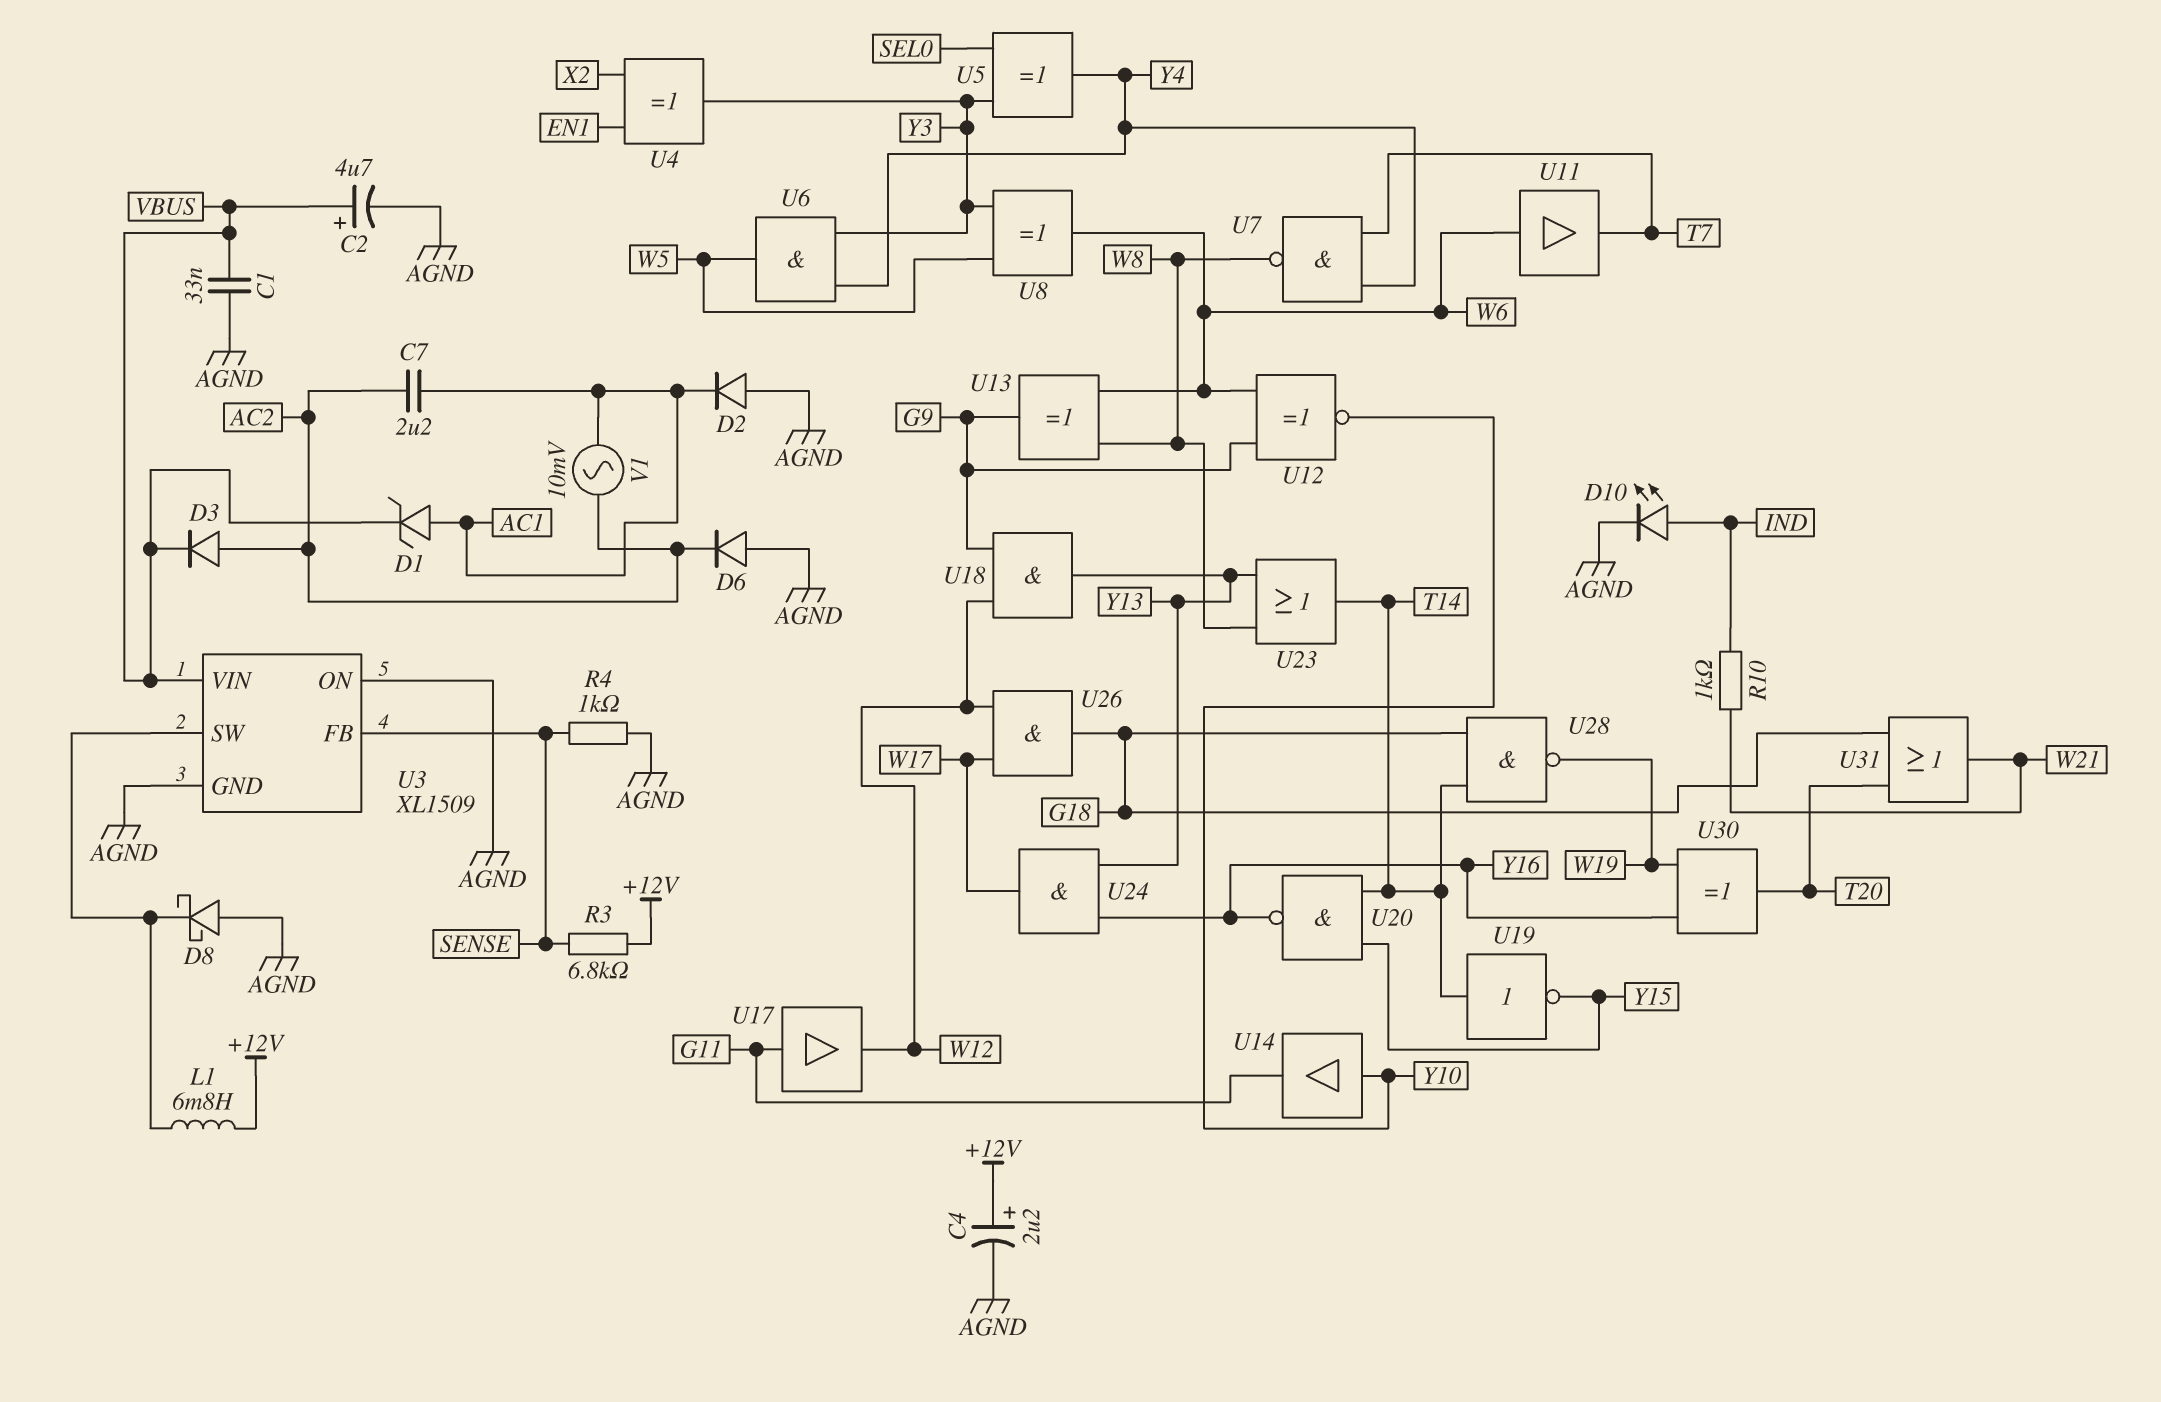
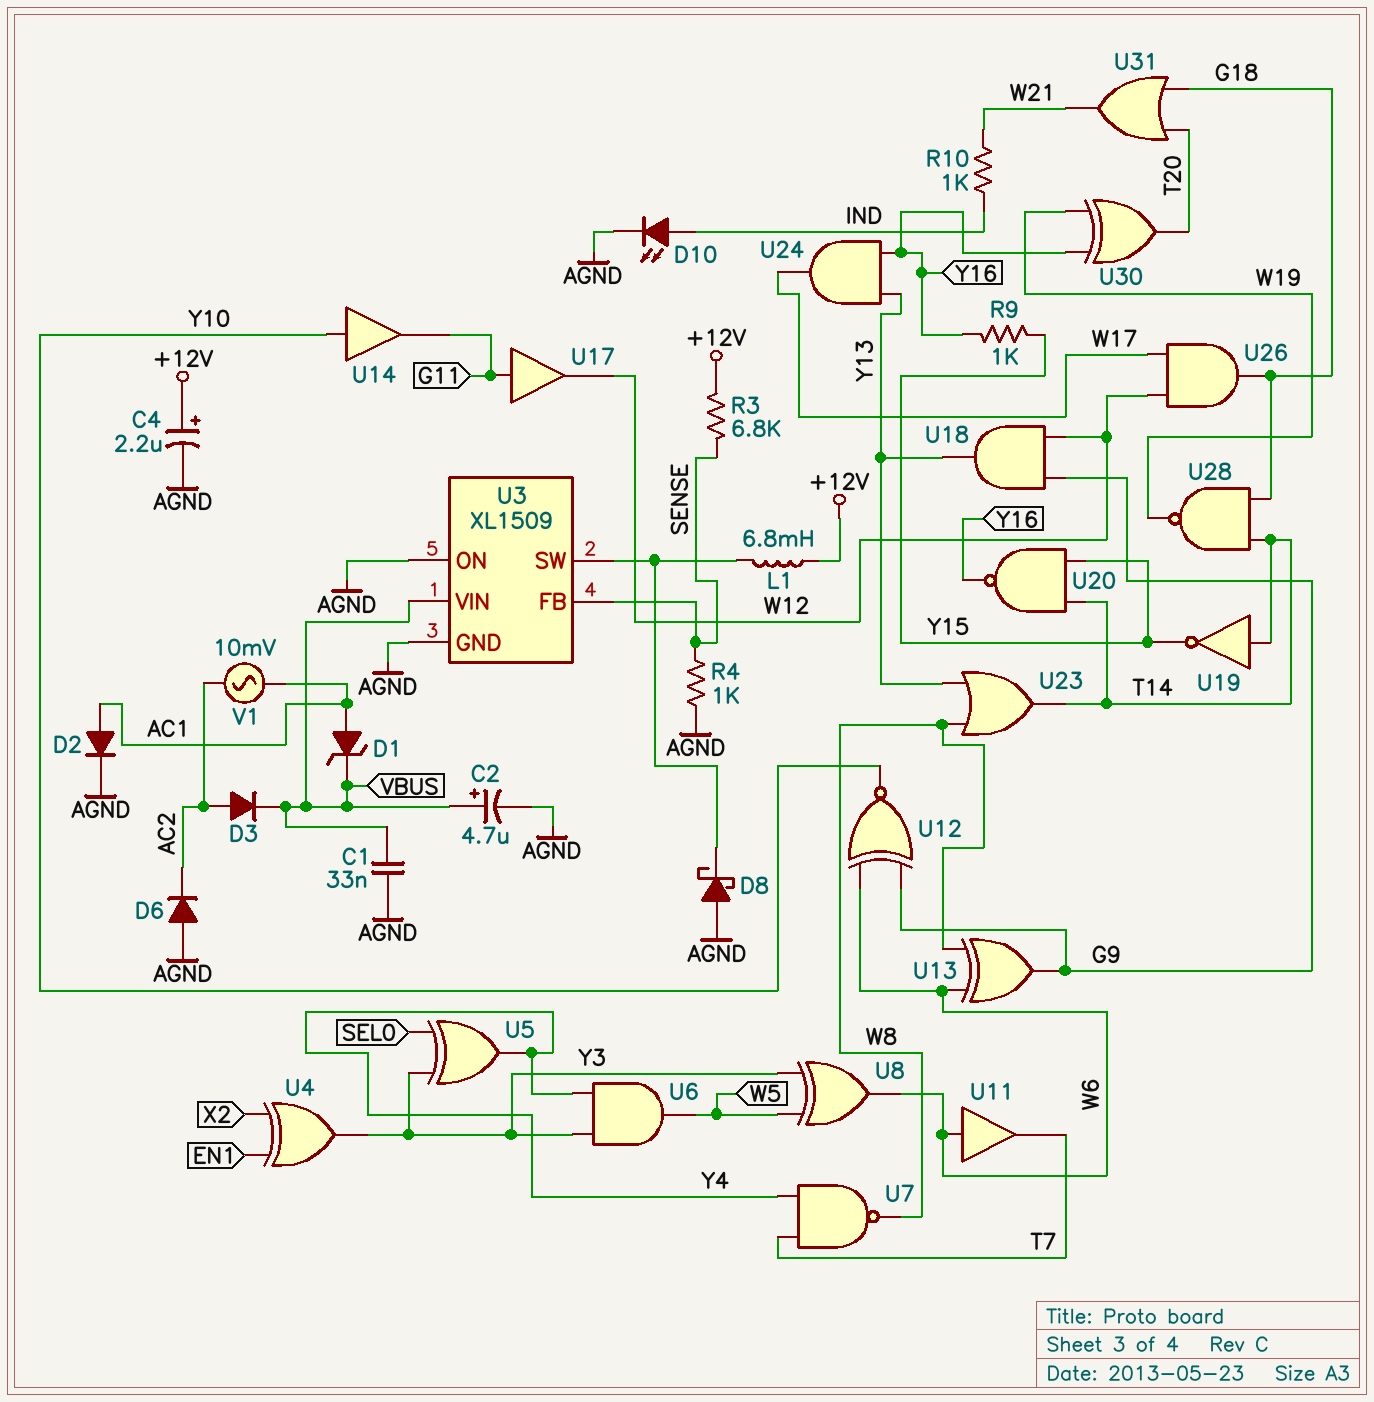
C7: 2.2uF (AC1, AC2) -> none
D2: diode (A AGND, K AC1) -> diode (A AC1, K AGND)
R9: none -> 1k (Y15, Y16)

